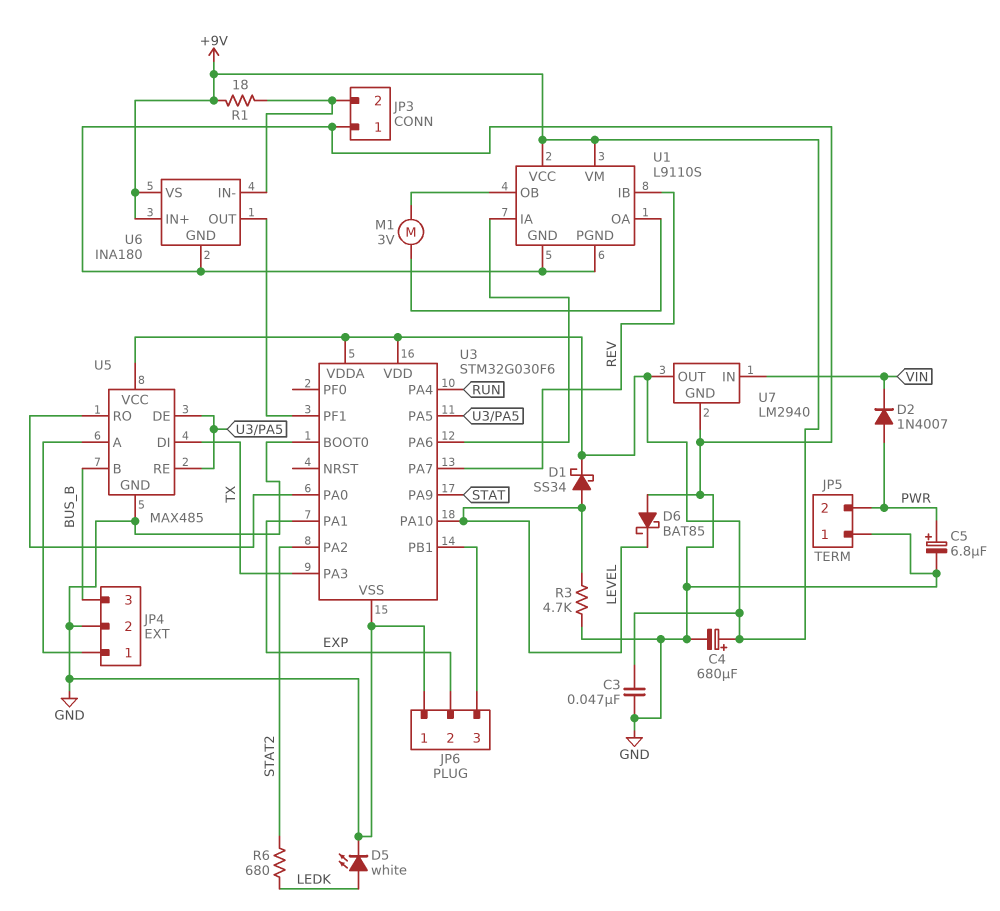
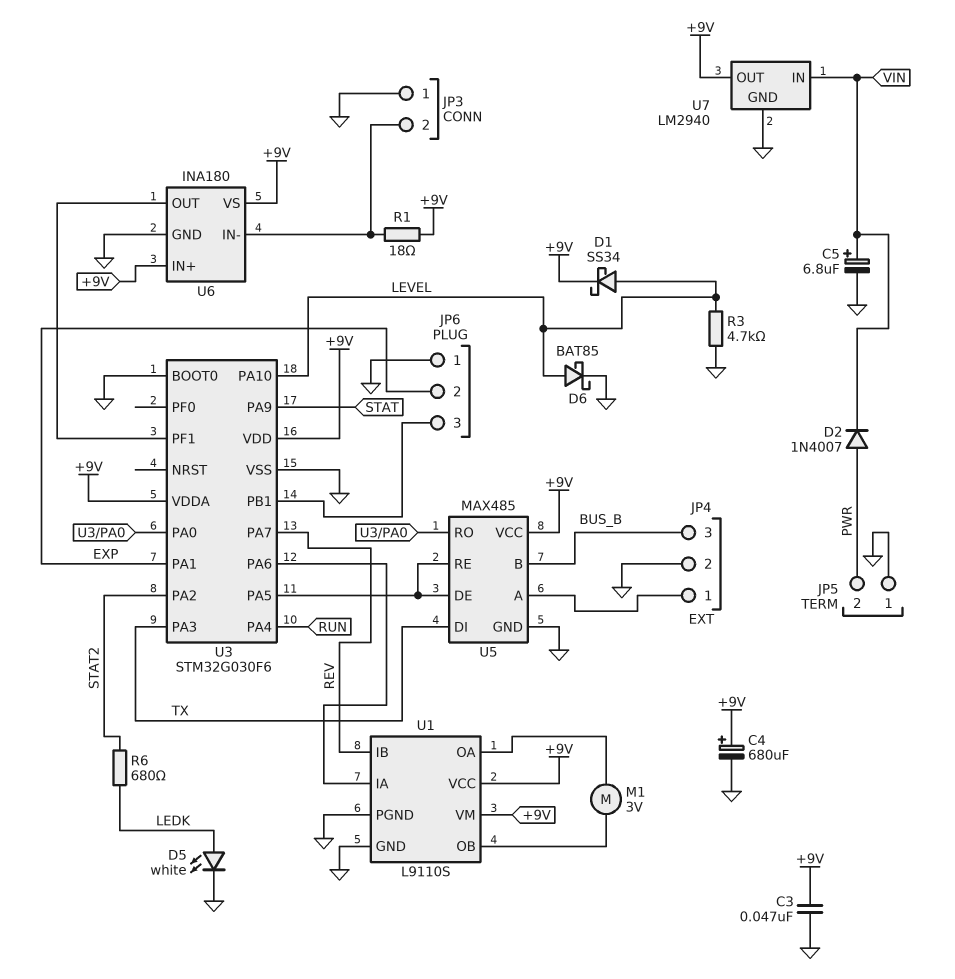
C5: 6.8uF (plus PWR, minus GND) -> 6.8uF (plus VIN, minus GND)
D6: schottky BAT85 (A GND, K LEVEL) -> schottky BAT85 (A LEVEL, K GND)

